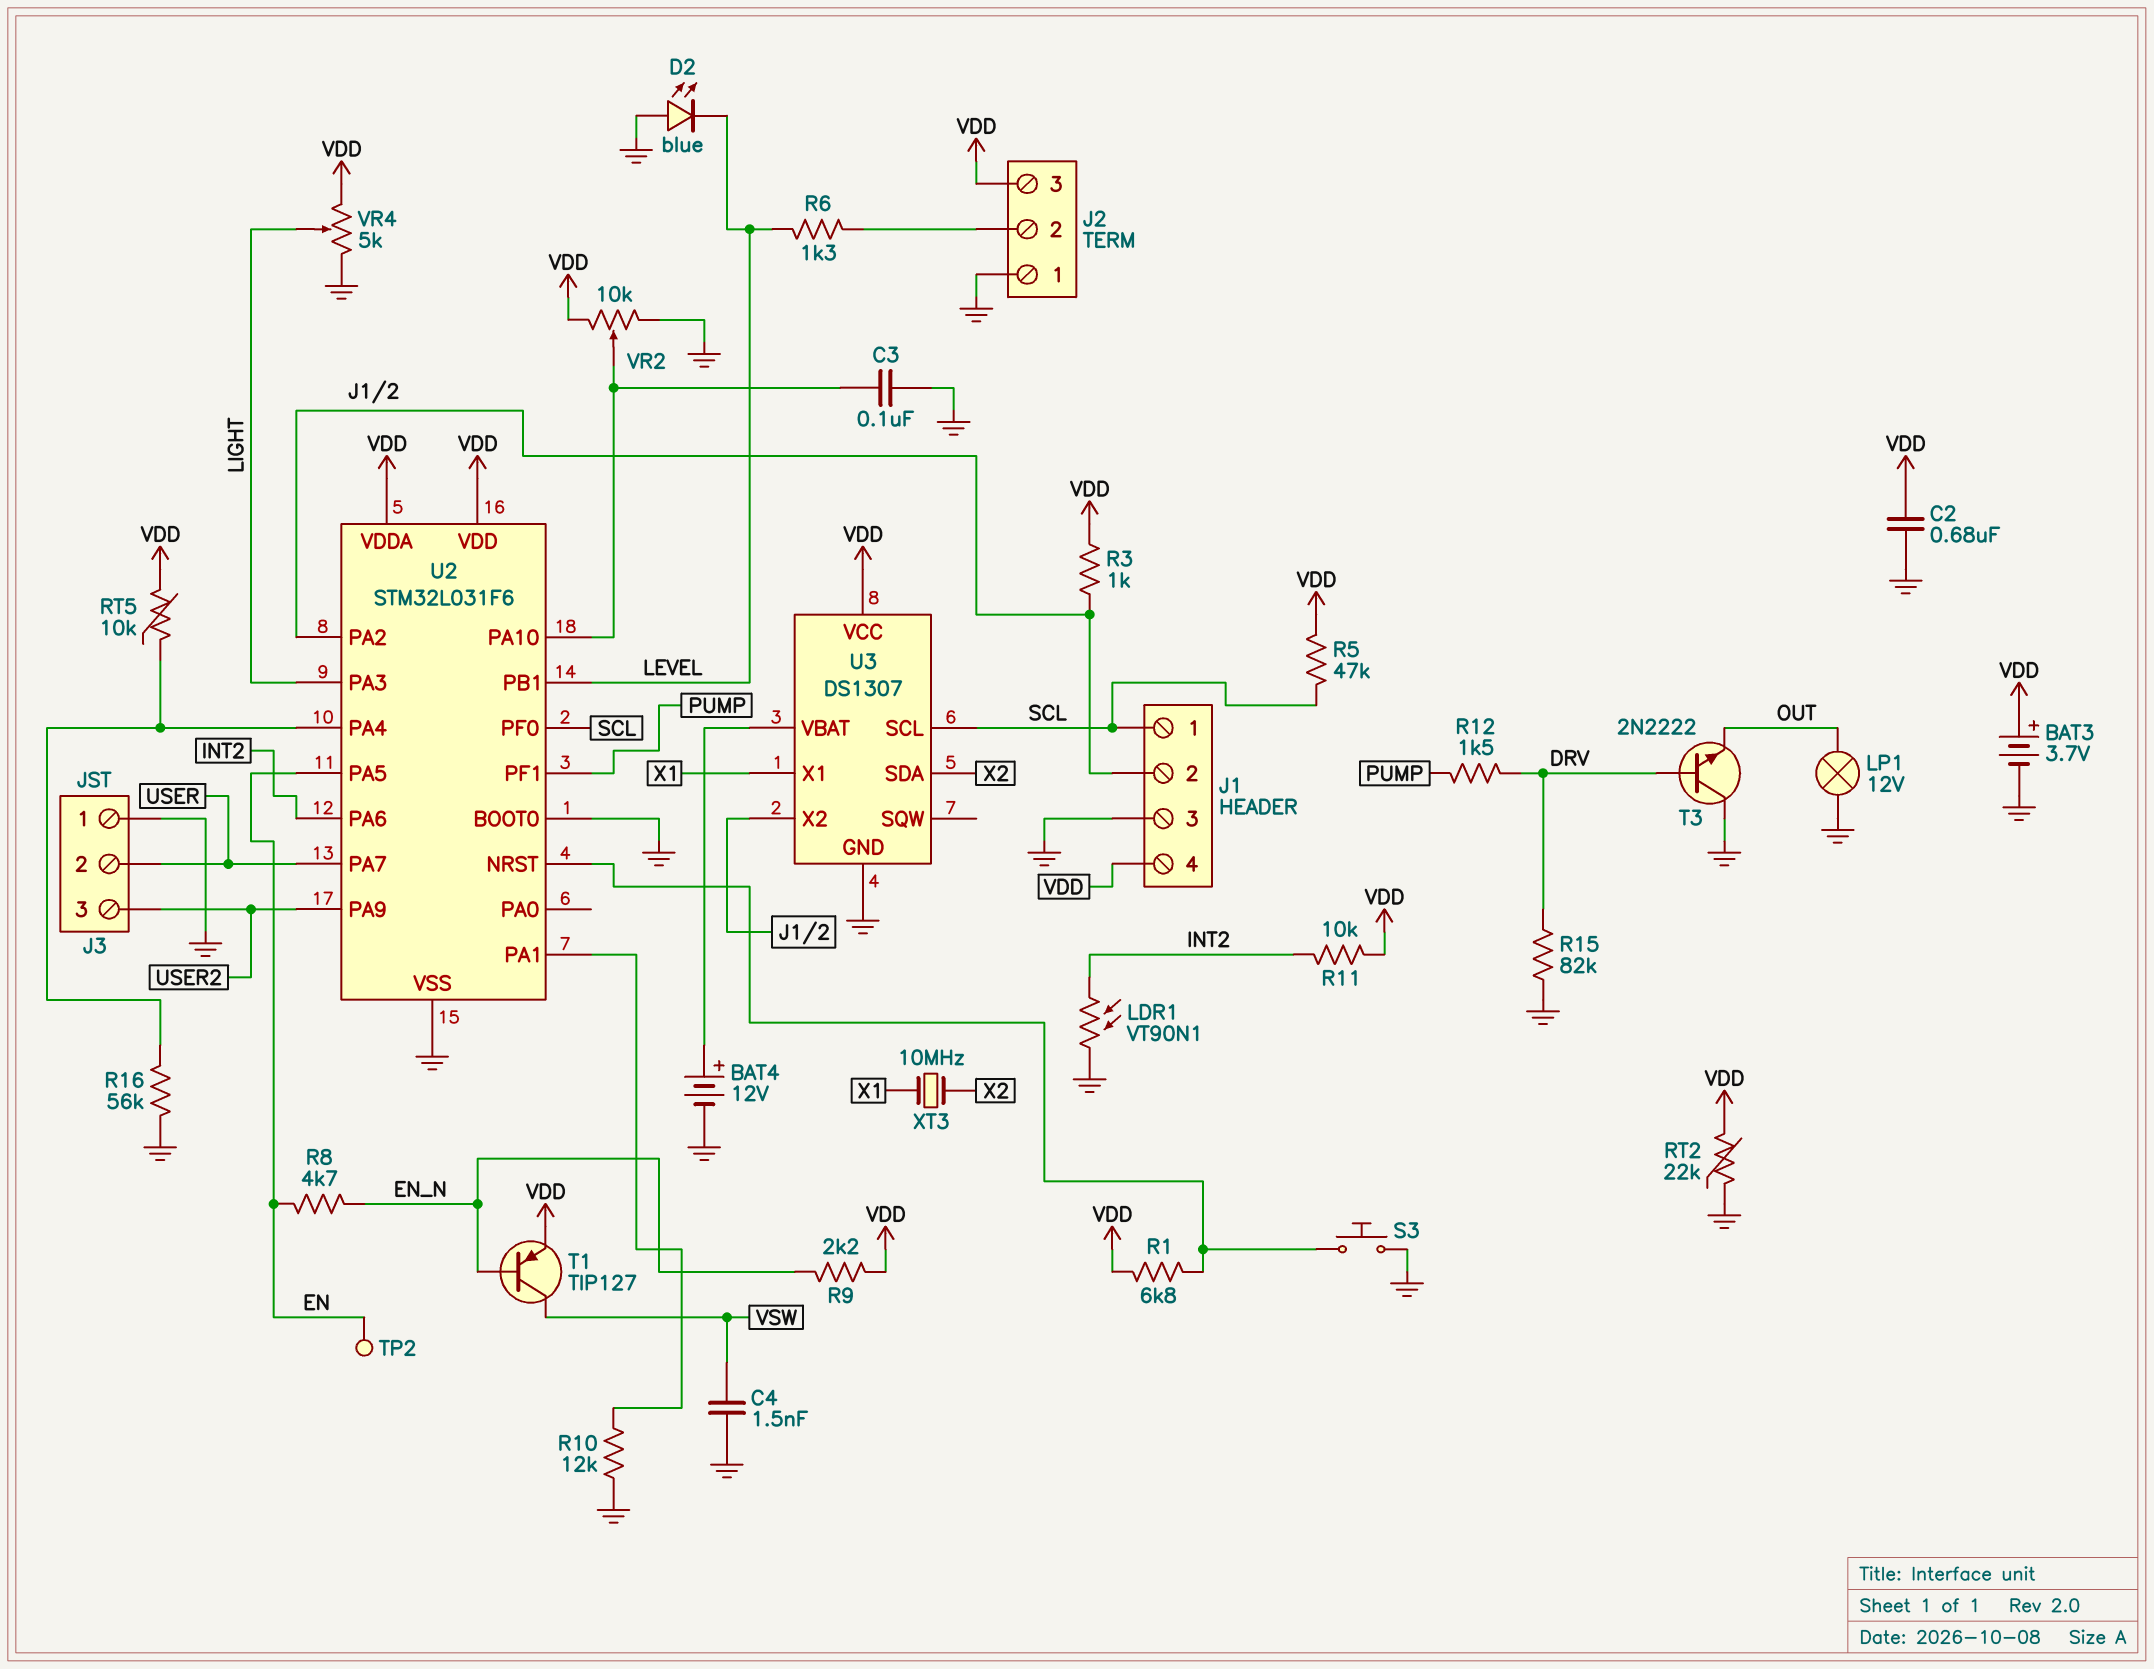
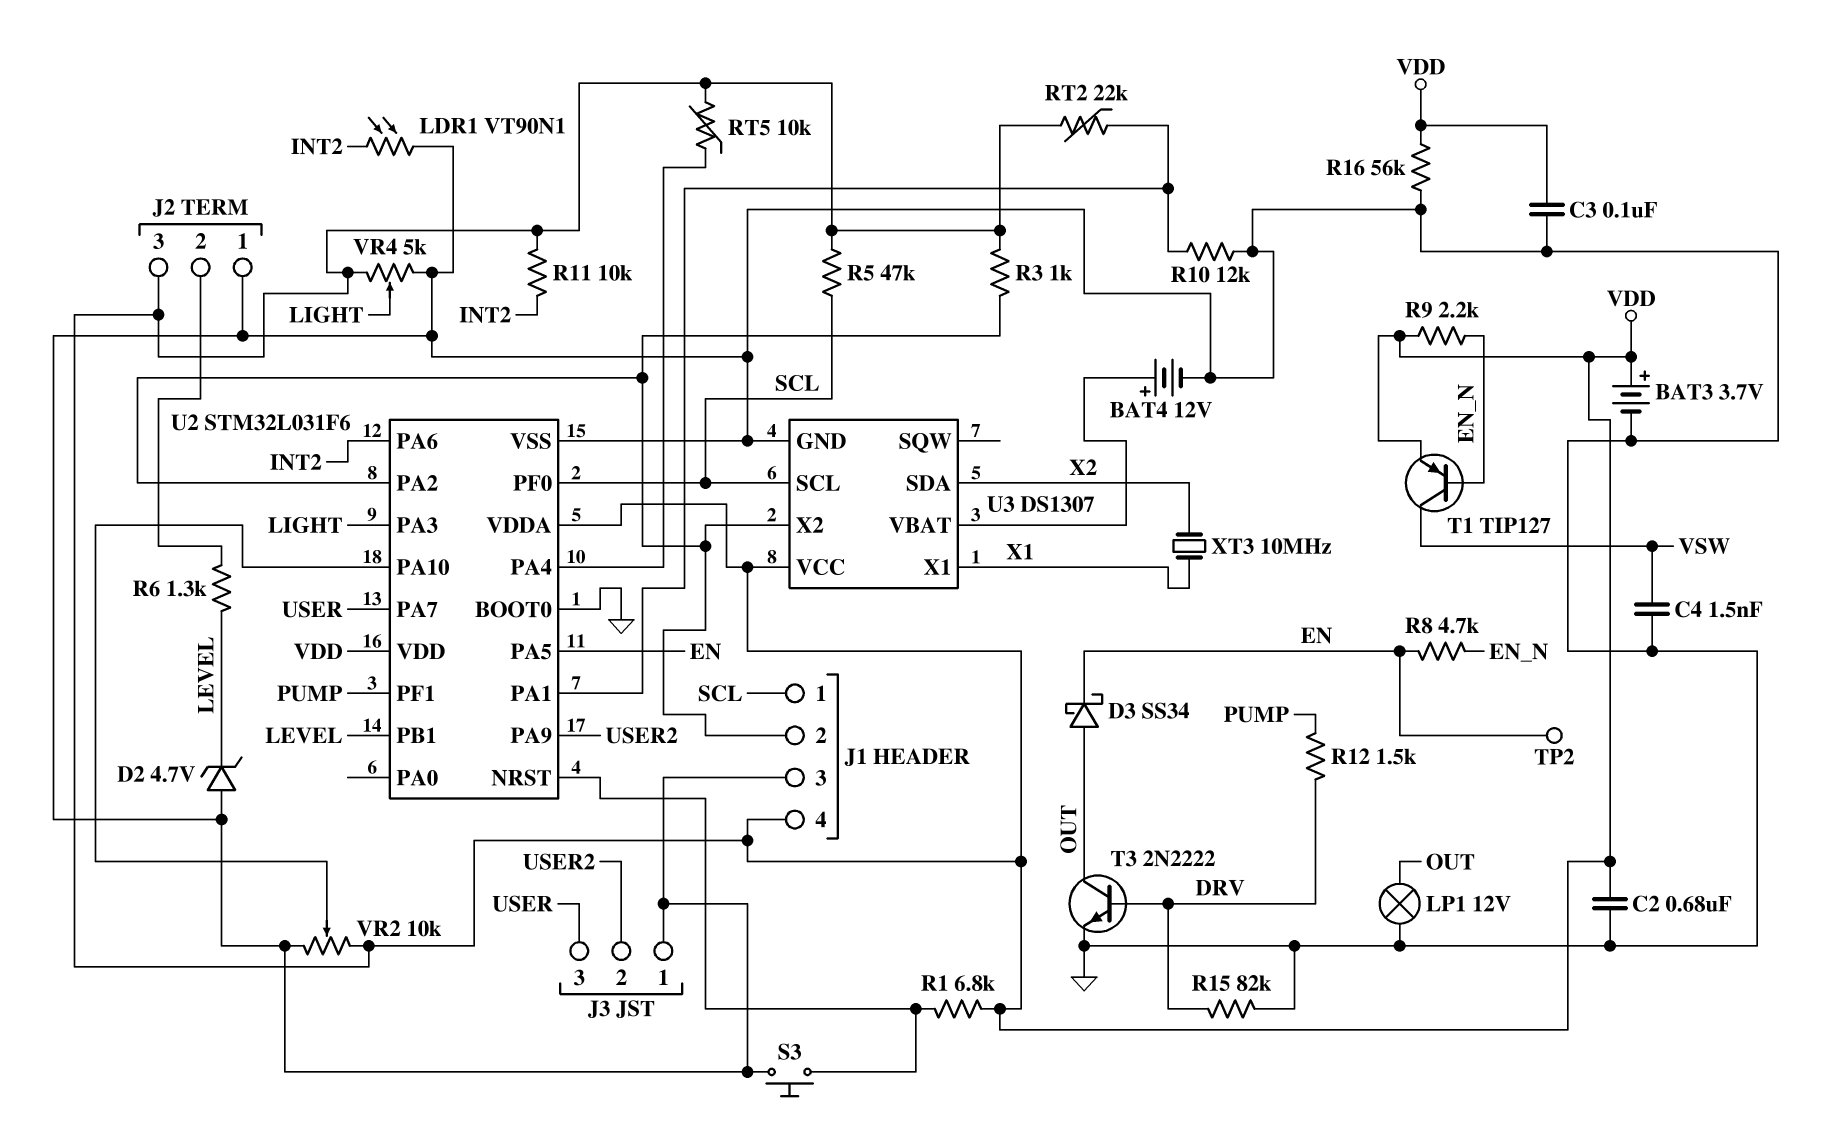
C3: 100nF (GND, U2/PA10) -> 100nF (GND, VDD)
D2: LED blue (A GND, K LEVEL) -> zener 4.7V (A GND, K LEVEL)
D3: none -> schottky SS34 (A OUT, K EN)
J3 pin 2: USER -> USER2
J3 pin 3: USER2 -> USER
R16: 56k (GND, U2/PA4) -> 56k (GND, VDD)
RT2: 22k (GND, VDD) -> 22k (U2/PA1, VDD)
T3: NPN 2N2222 (B DRV, C GND, E OUT) -> NPN 2N2222 (B DRV, C OUT, E GND)

